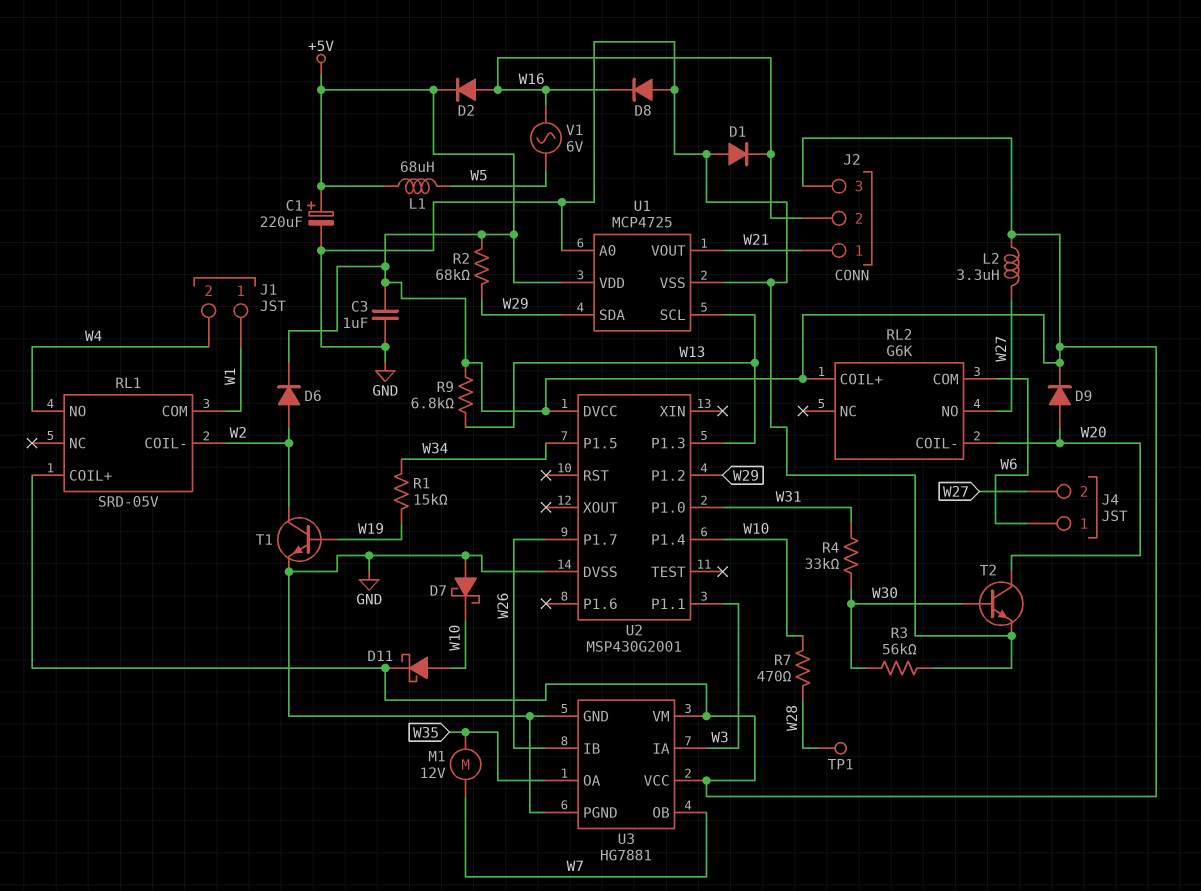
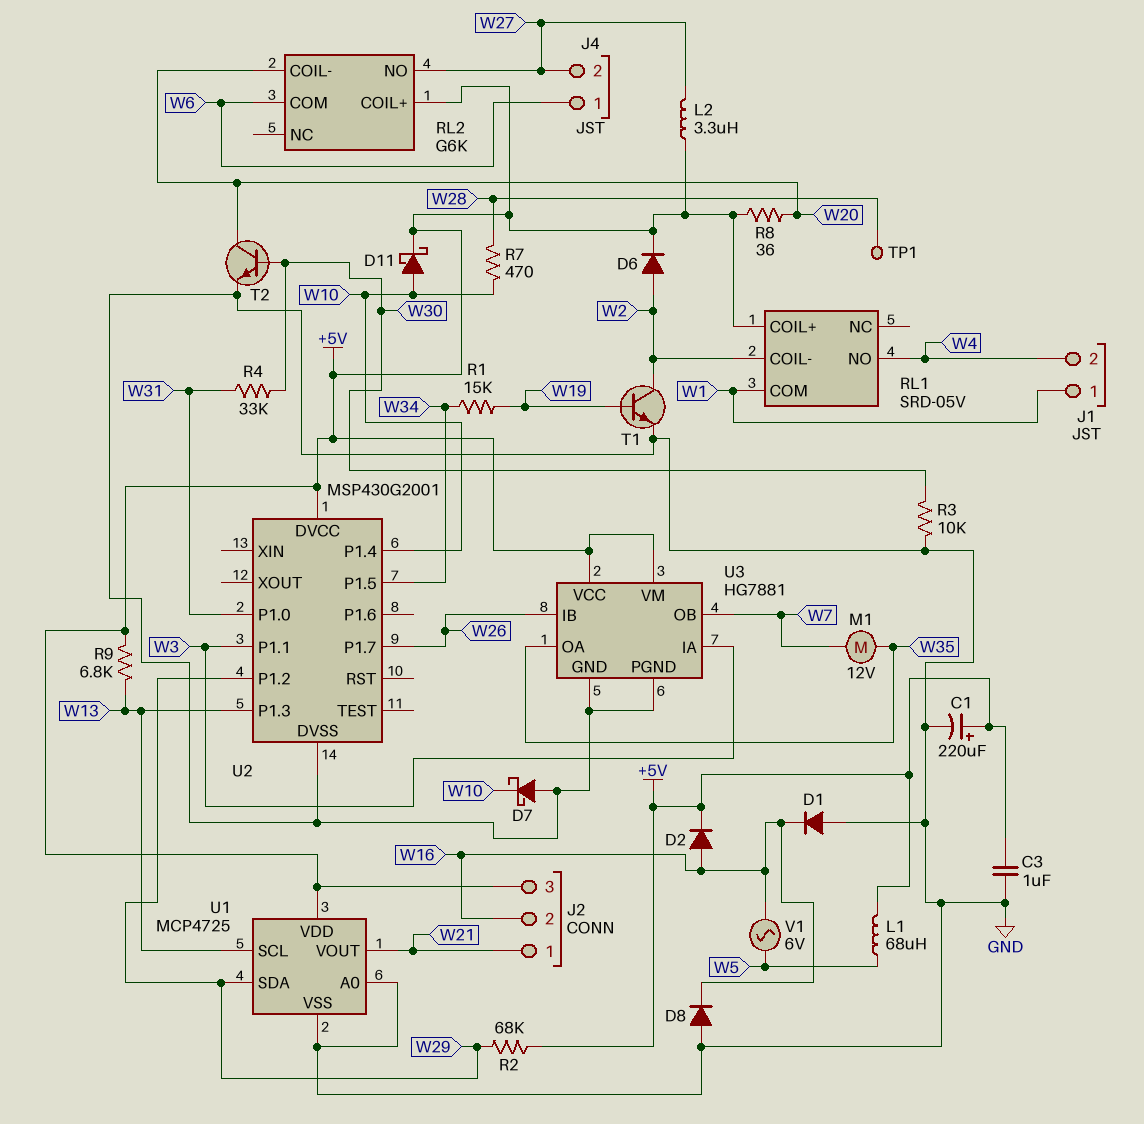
D9: diode (A W20, K +5V) -> none
R3: 56k (GND, W30) -> 10k (GND, W30)
R8: none -> 36 (+5V, W20)

